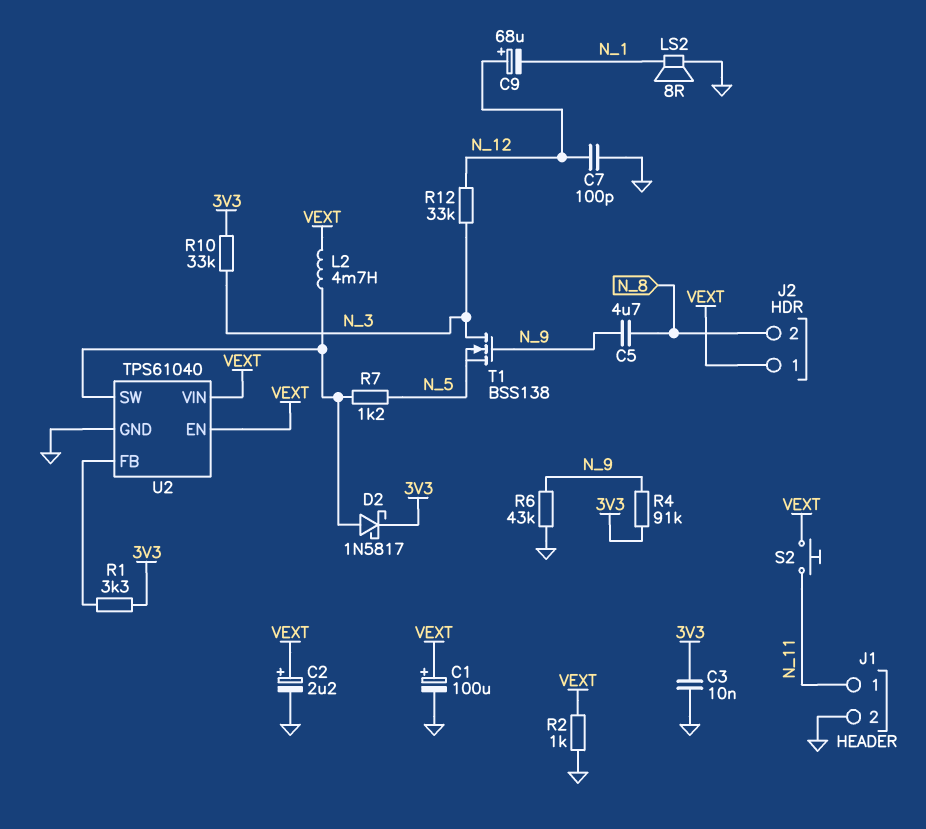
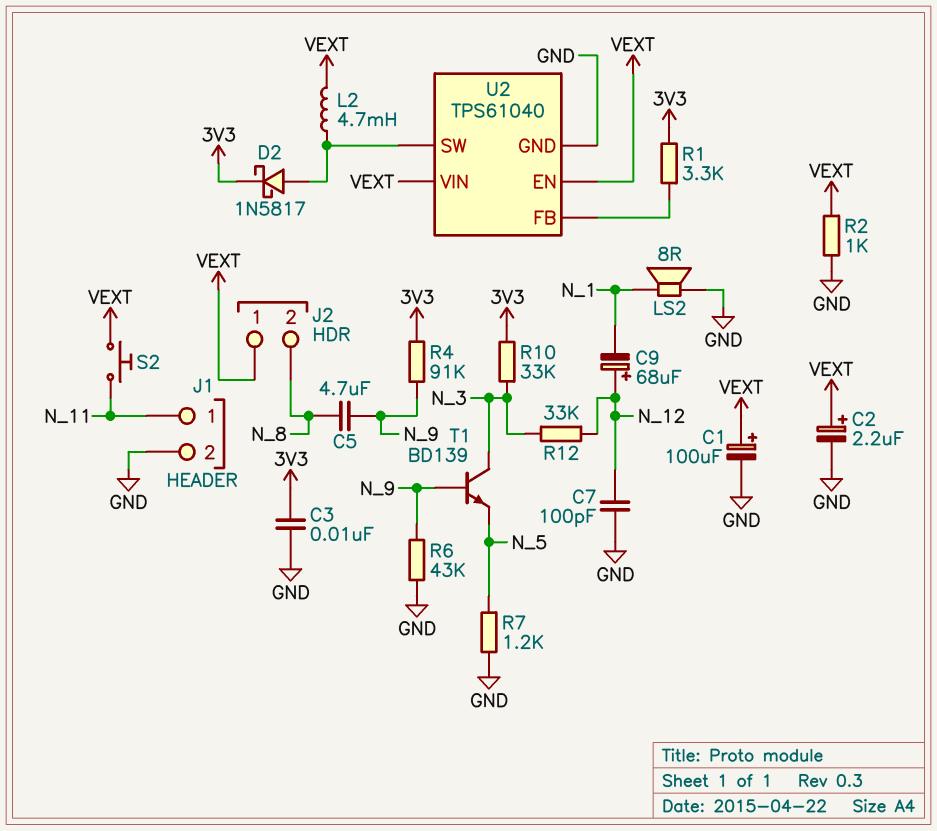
R7: 1.2k (N_5, U2/SW) -> 1.2k (GND, N_5)
T1: NMOS BSS138 (G N_9, D N_3, S N_5) -> NPN BD139 (B N_9, C N_3, E N_5)

